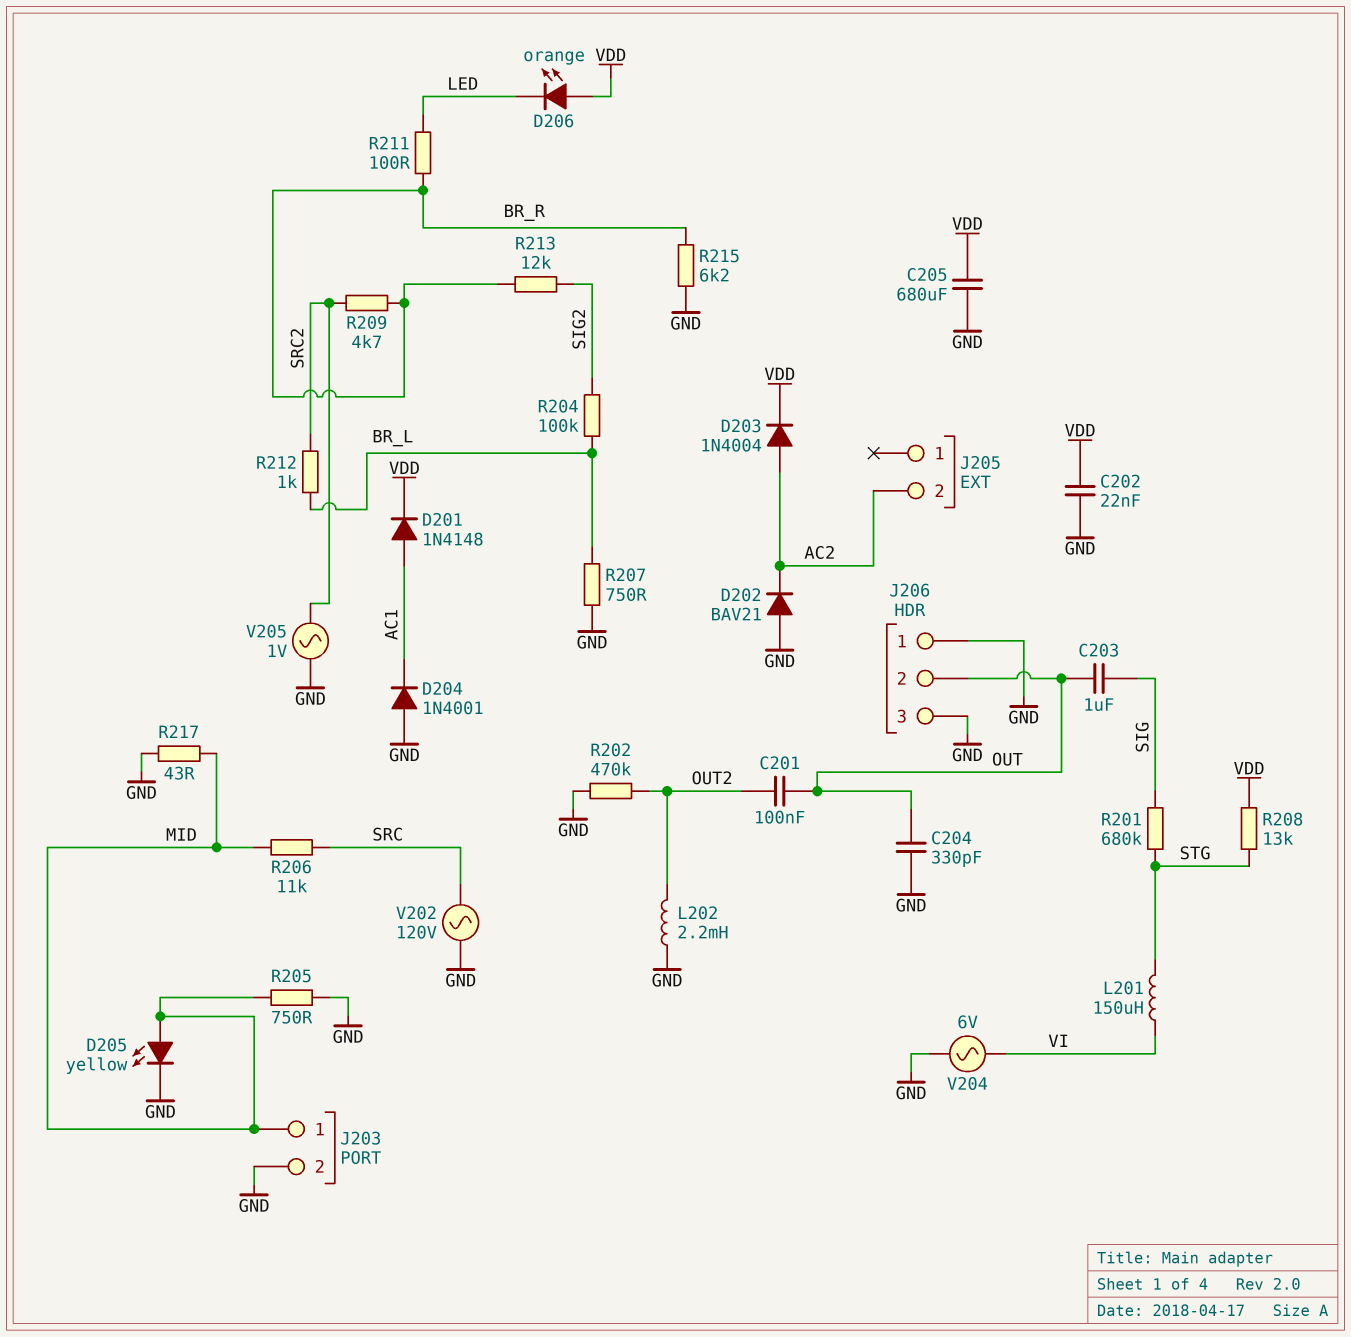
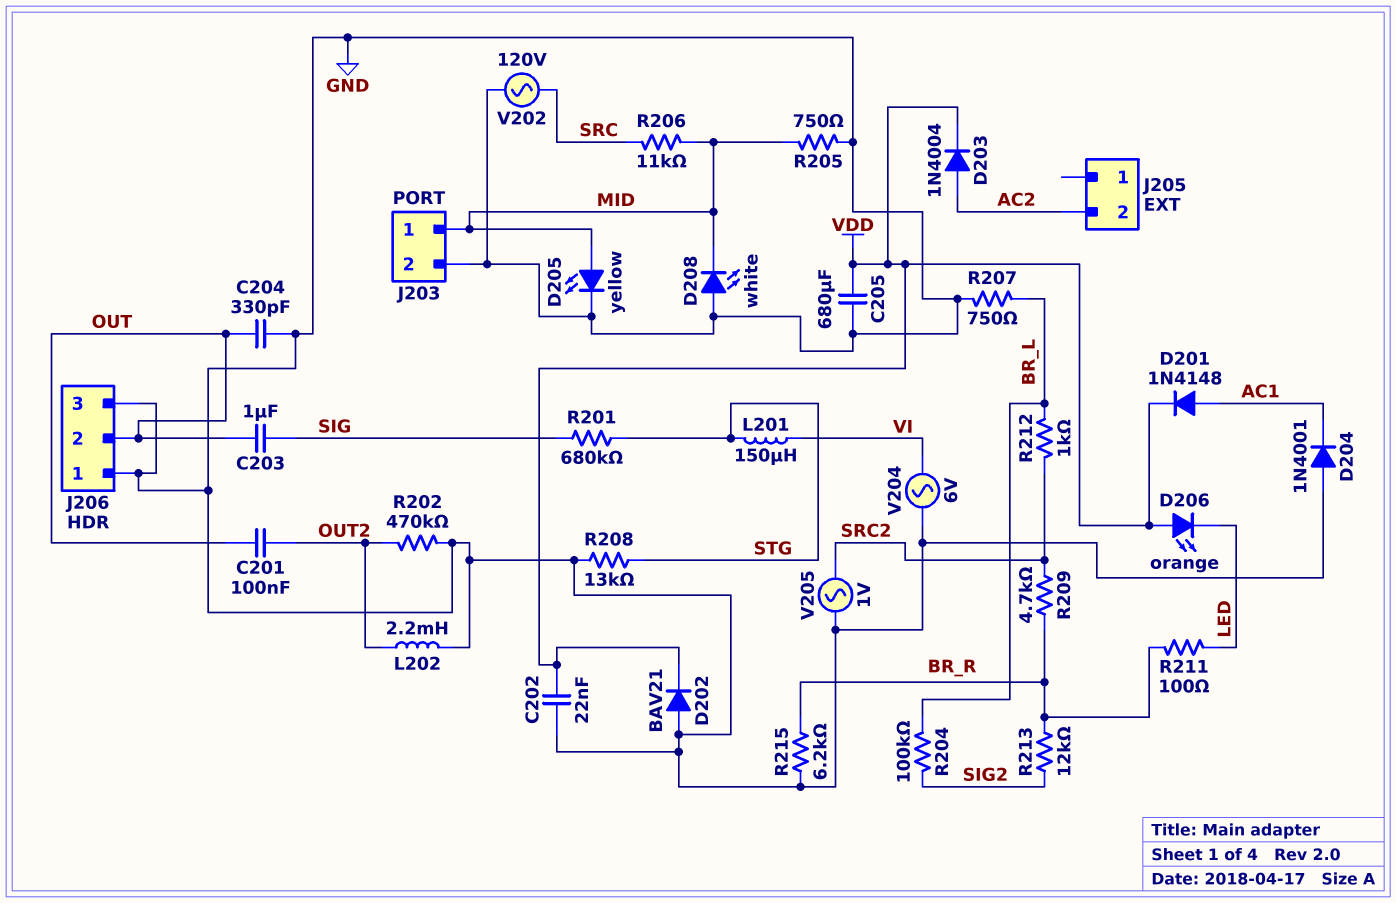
D202: diode BAV21 (A GND, K AC2) -> diode BAV21 (A GND, K VDD)
D208: none -> LED white (A GND, K MID)
R208: 13k (STG, VDD) -> 13k (GND, STG)
R217: 43 (GND, MID) -> none

